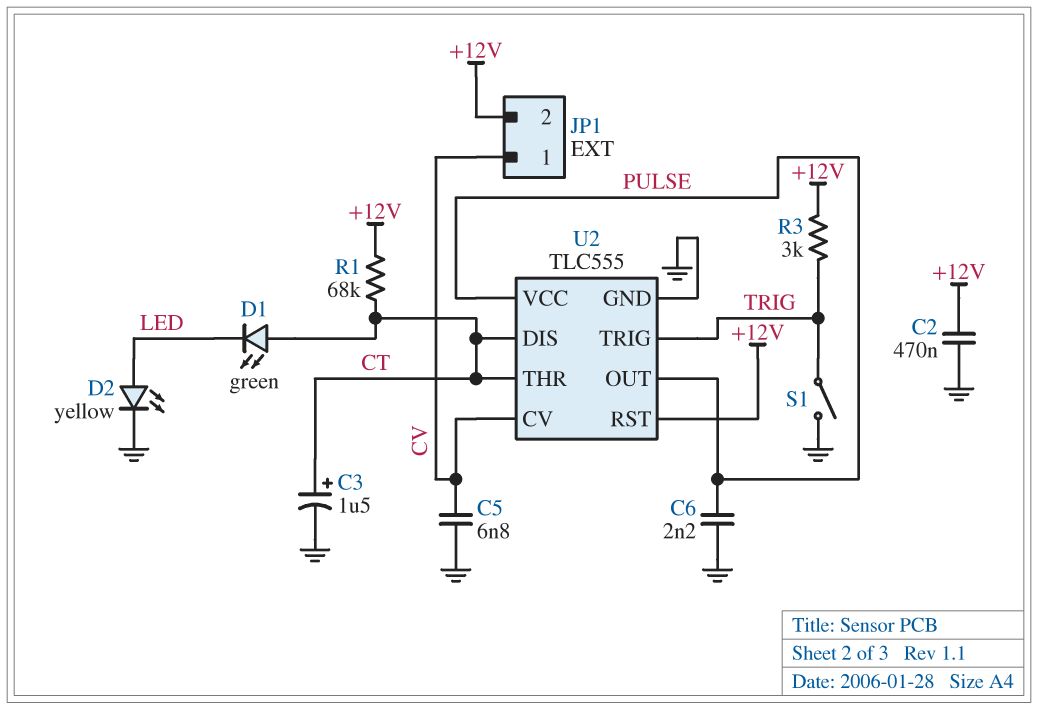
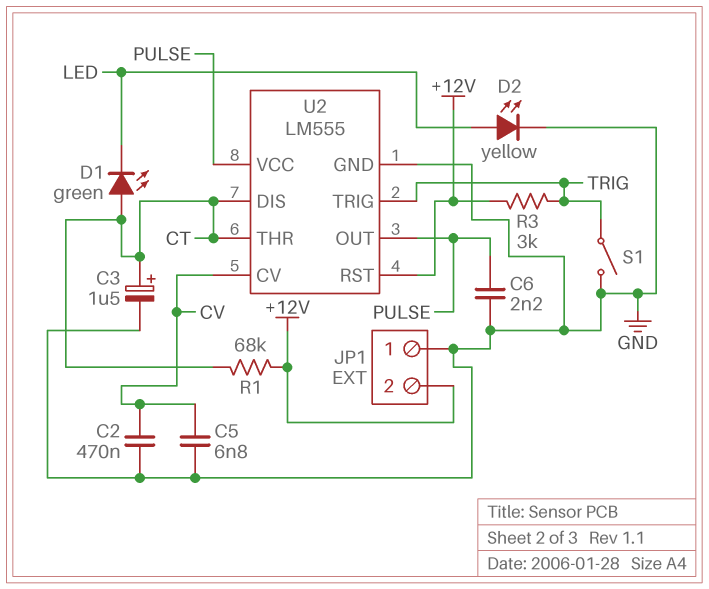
C2: 470nF (+12V, GND) -> 470nF (CV, GND)
JP1 pin 1: CV -> GND
U2: TLC555 -> LM555

